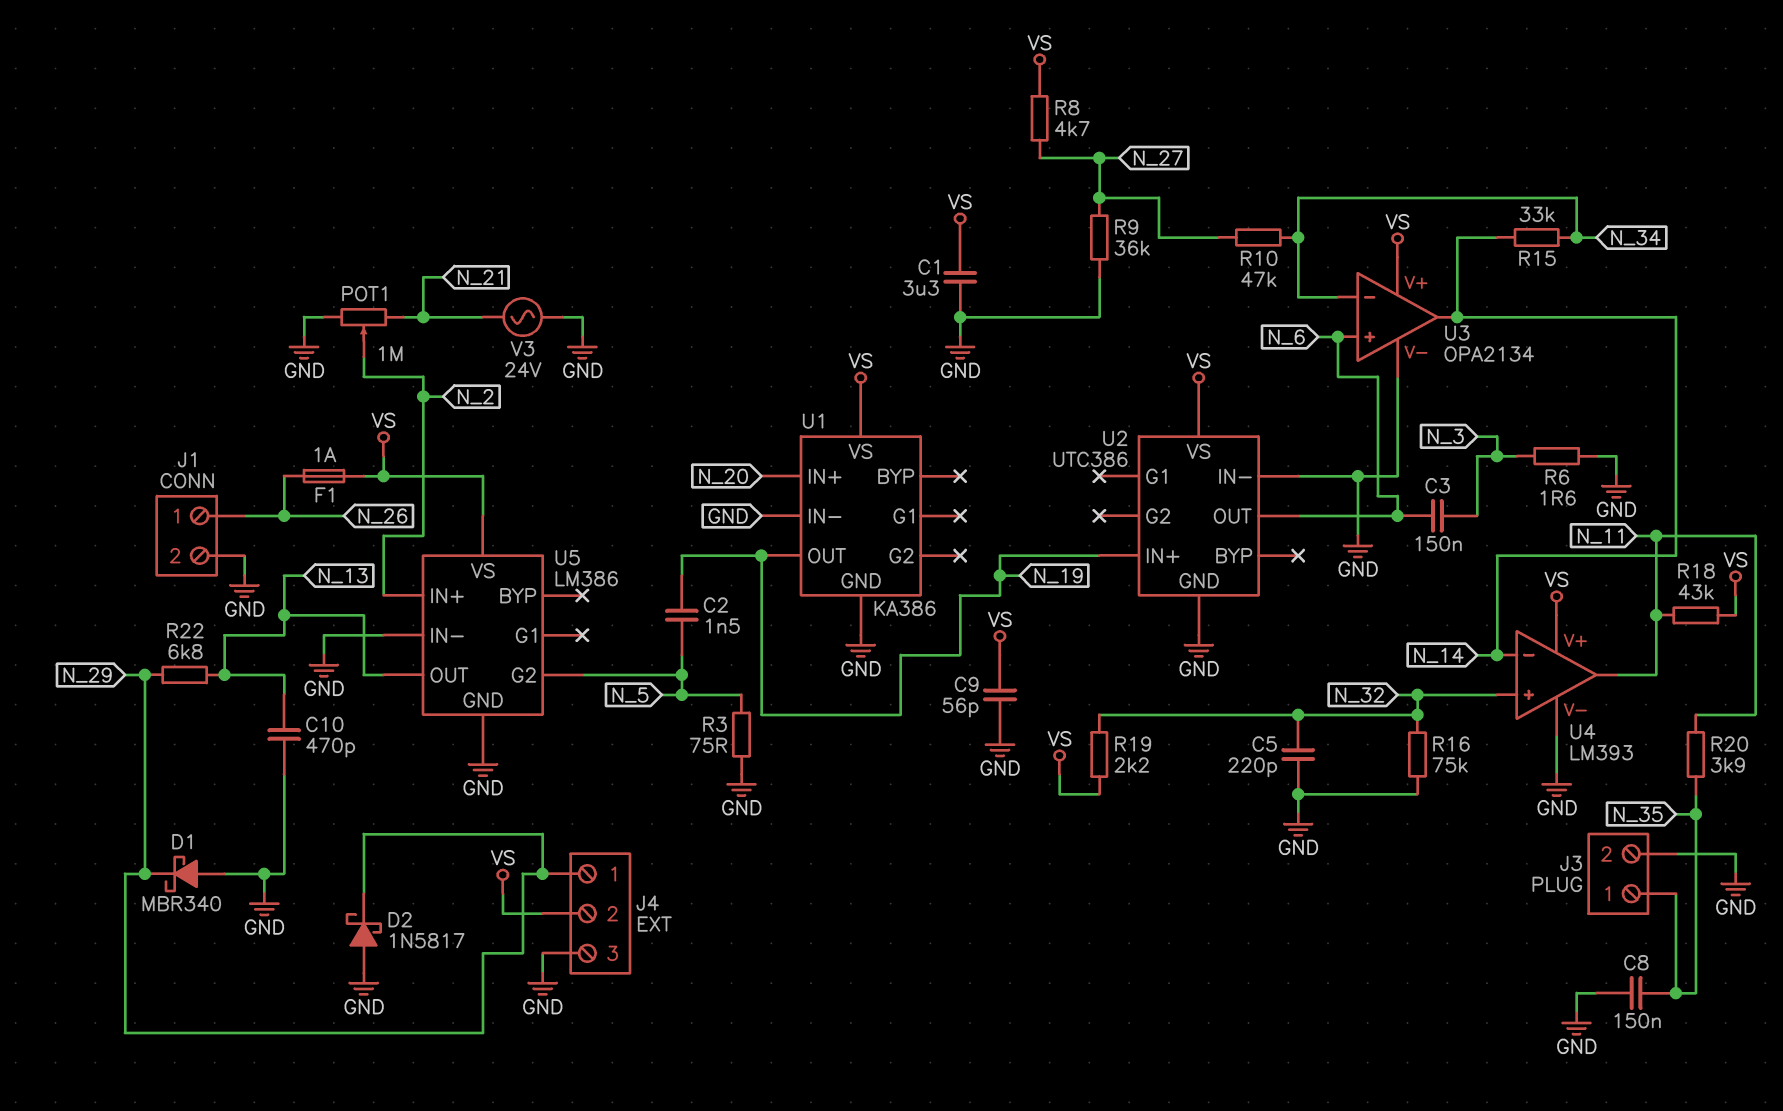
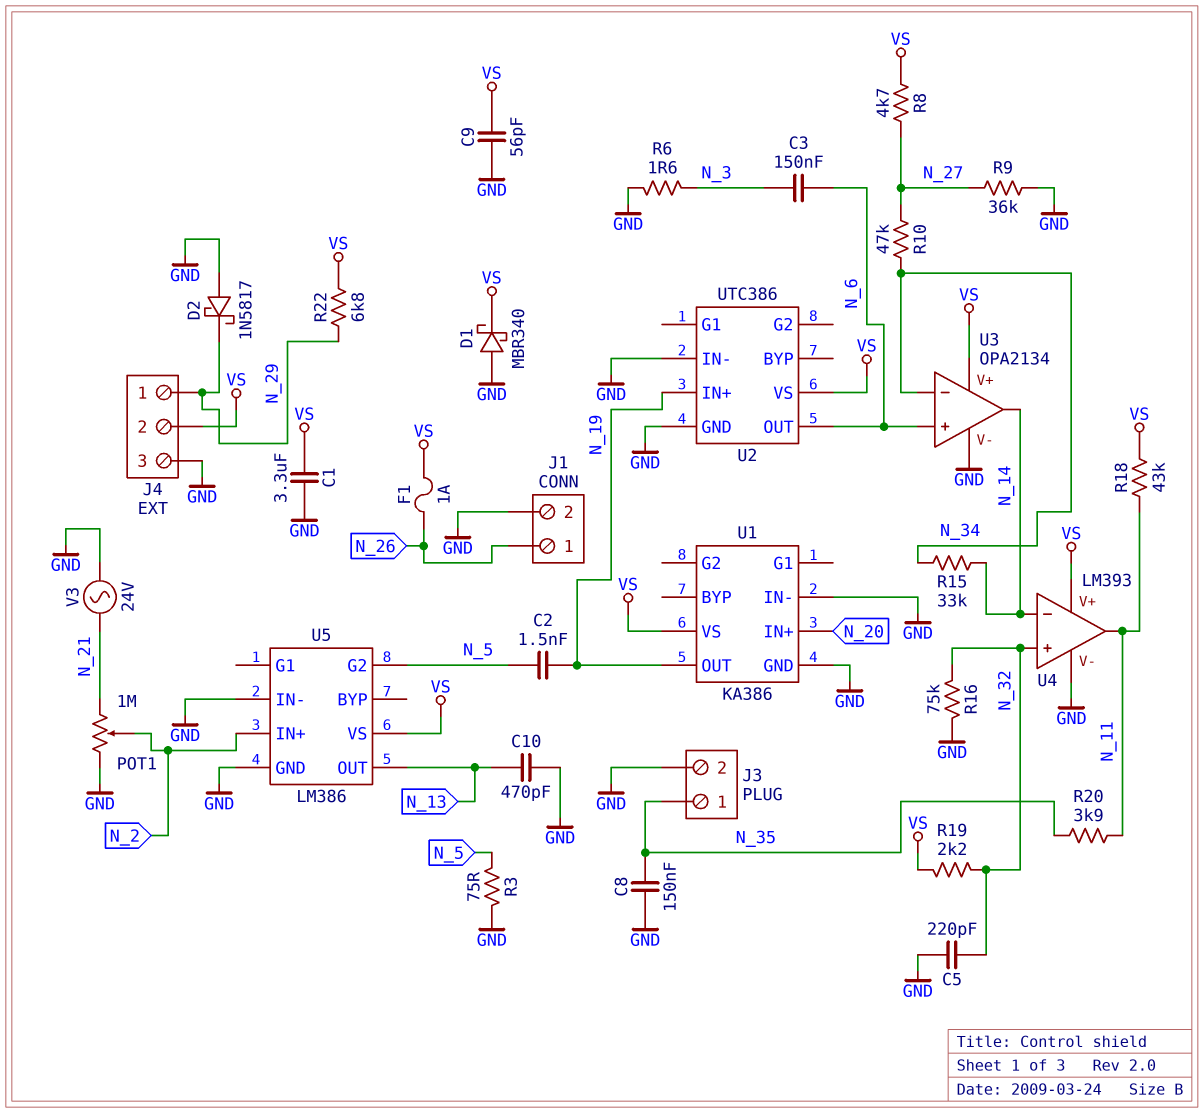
D1: schottky MBR340 (A GND, K N_29) -> schottky MBR340 (A GND, K VS)
R22: 6.8k (N_13, N_29) -> 6.8k (N_29, VS)

